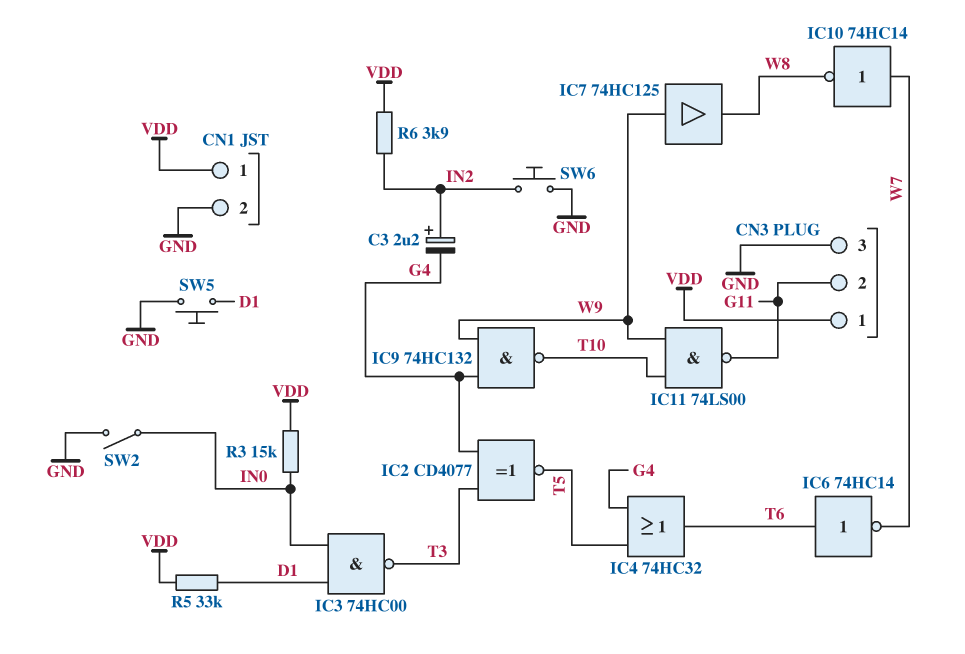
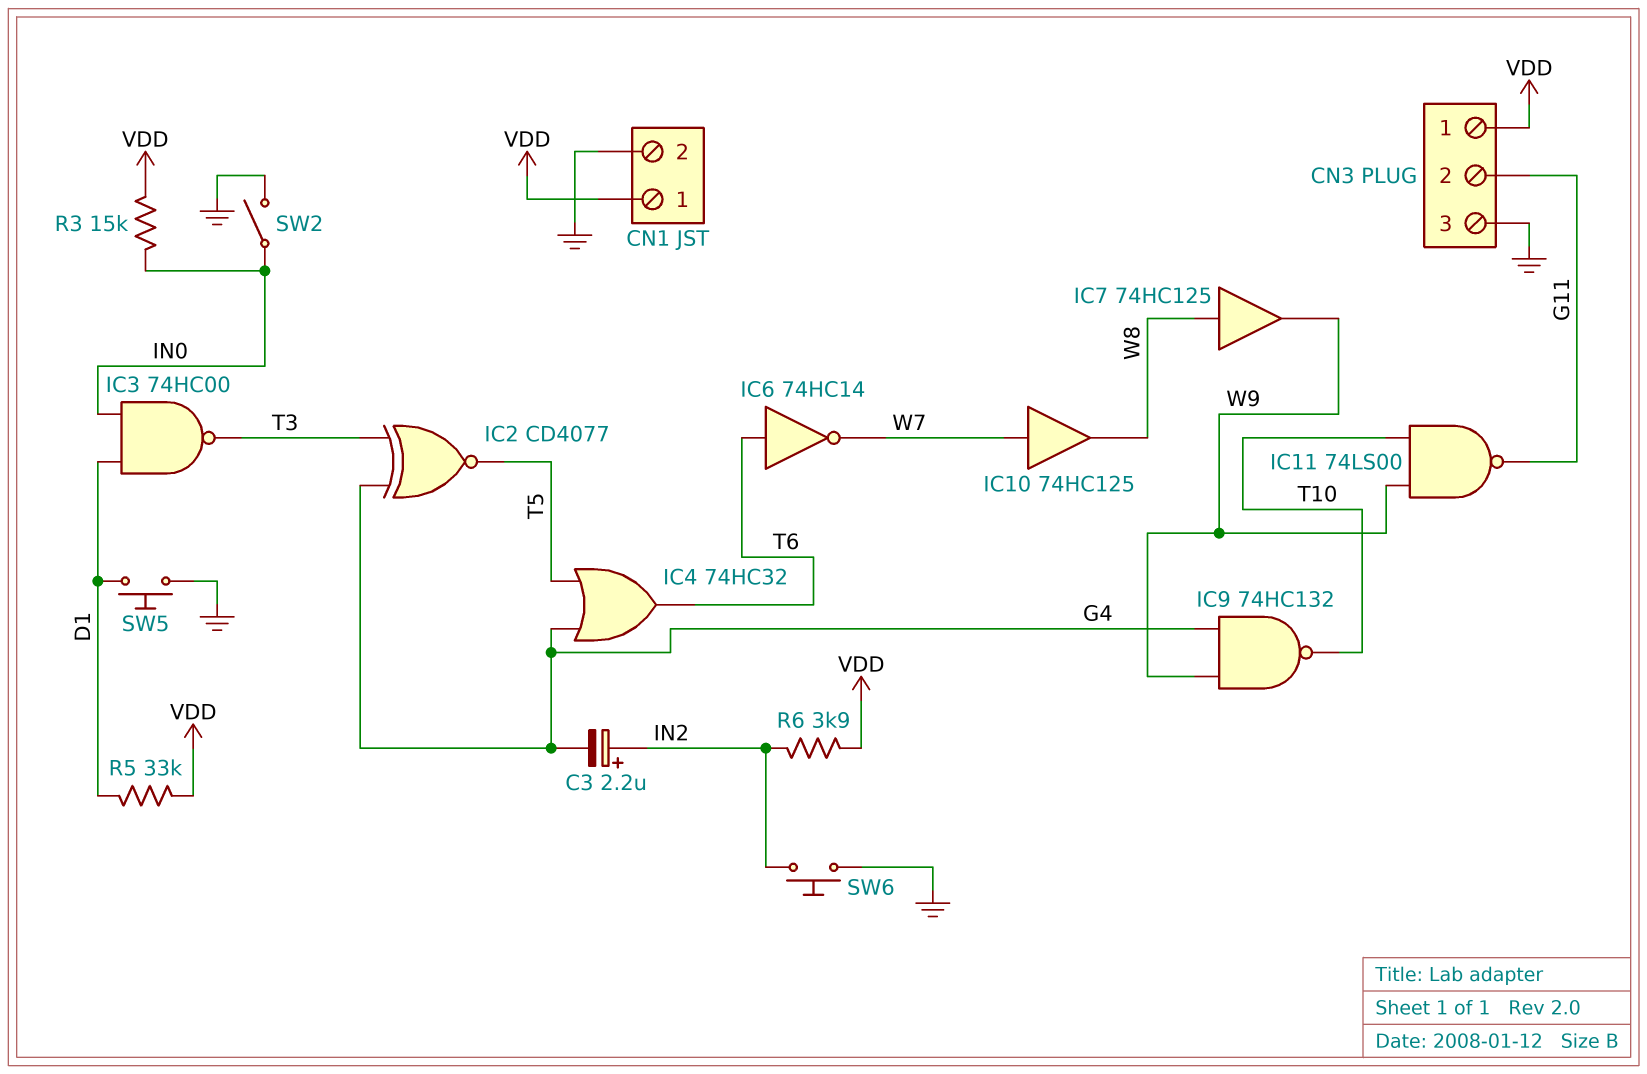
IC7: buffer 74HC125 (in W9, out W8) -> buffer 74HC125 (in W8, out W9)
IC10: NOT 74HC14 (in W7, out W8) -> buffer 74HC125 (in W7, out W8)

